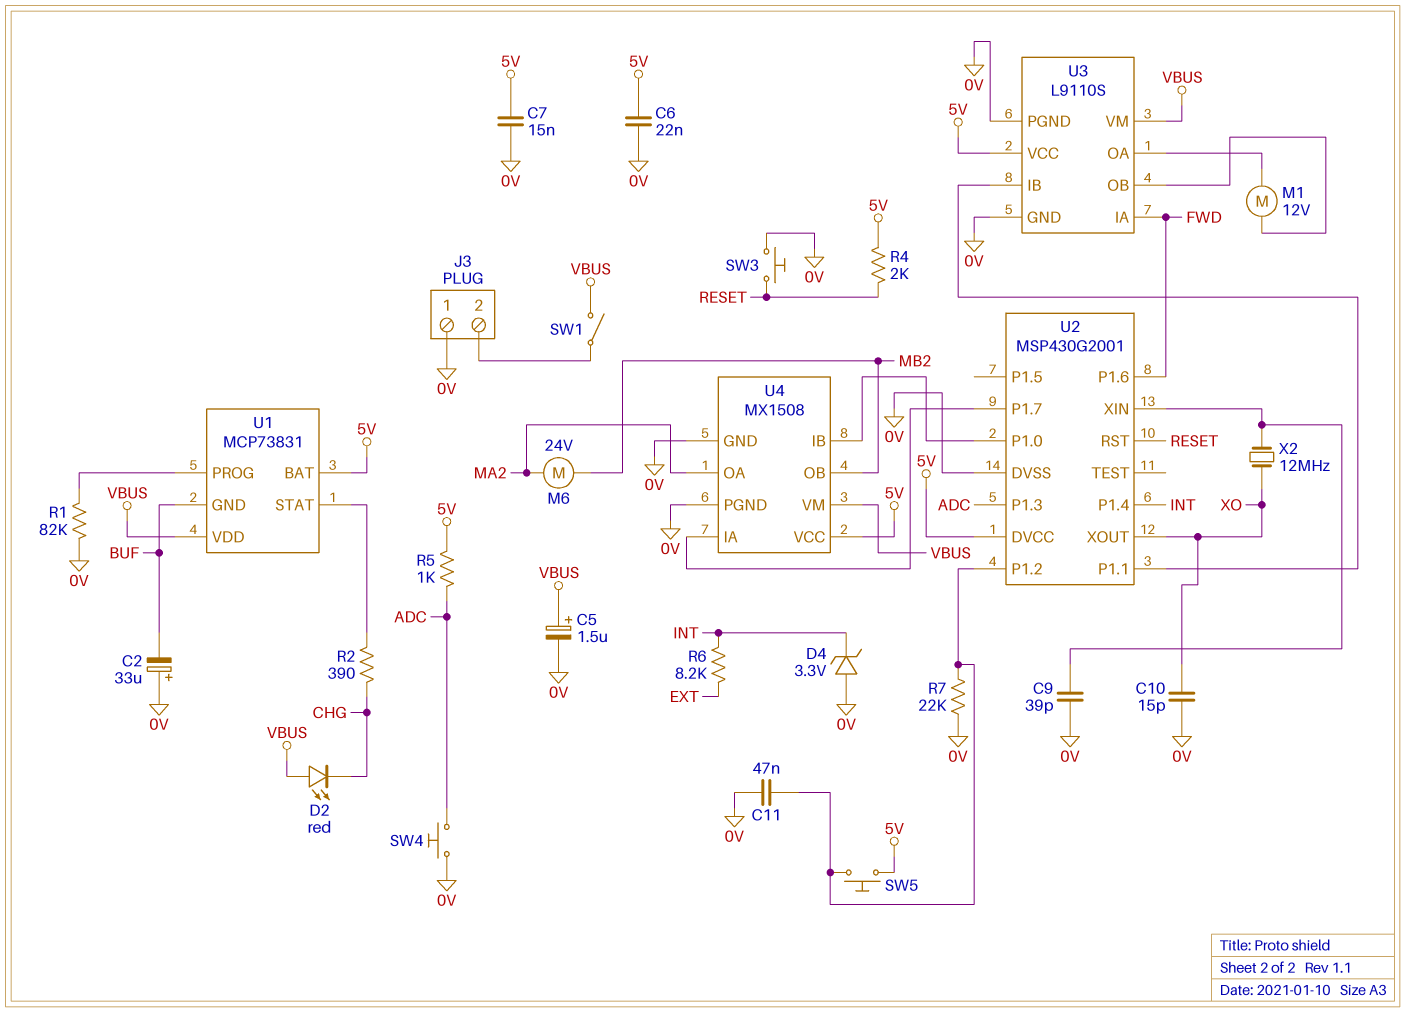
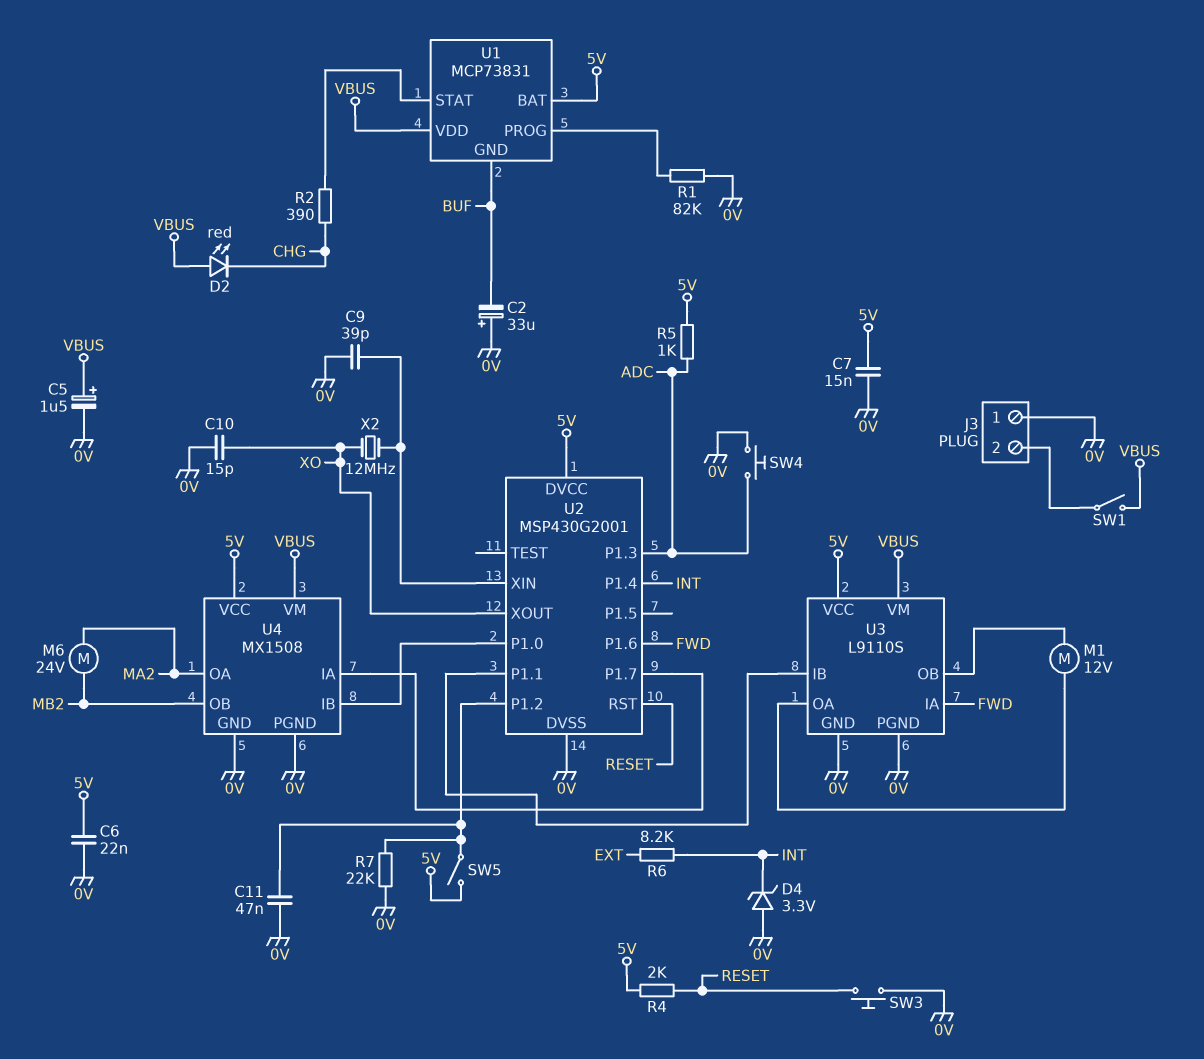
SW5: button (5V, U2/P1.2) -> switch (5V, U2/P1.2)

